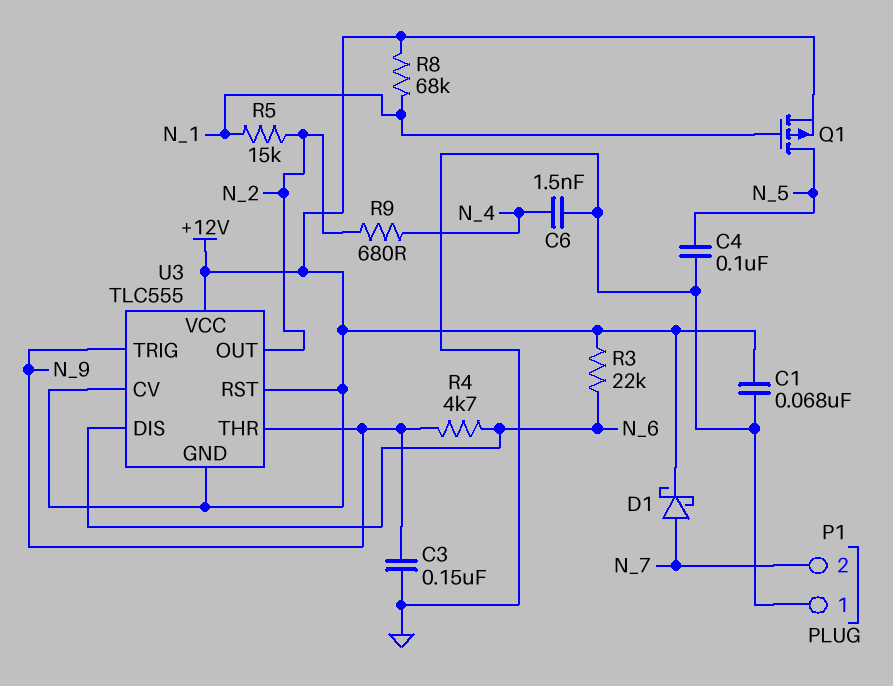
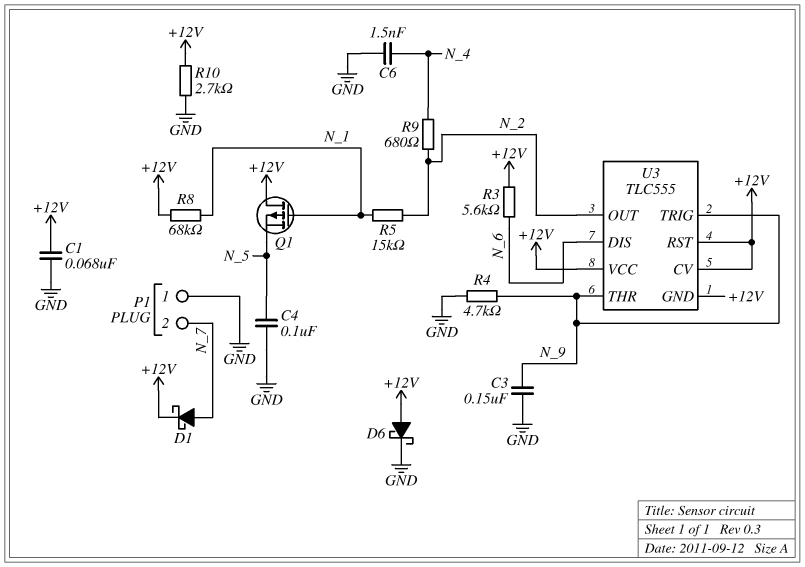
D6: none -> schottky (A +12V, K GND)
Q1: PMOS (G N_1, D N_5, S +12V) -> PMOS (G N_1, D +12V, S N_5)
R3: 22k (+12V, N_6) -> 5.6k (+12V, N_6)
R4: 4.7k (N_6, N_9) -> 4.7k (GND, N_9)
R10: none -> 2.7k (+12V, GND)

